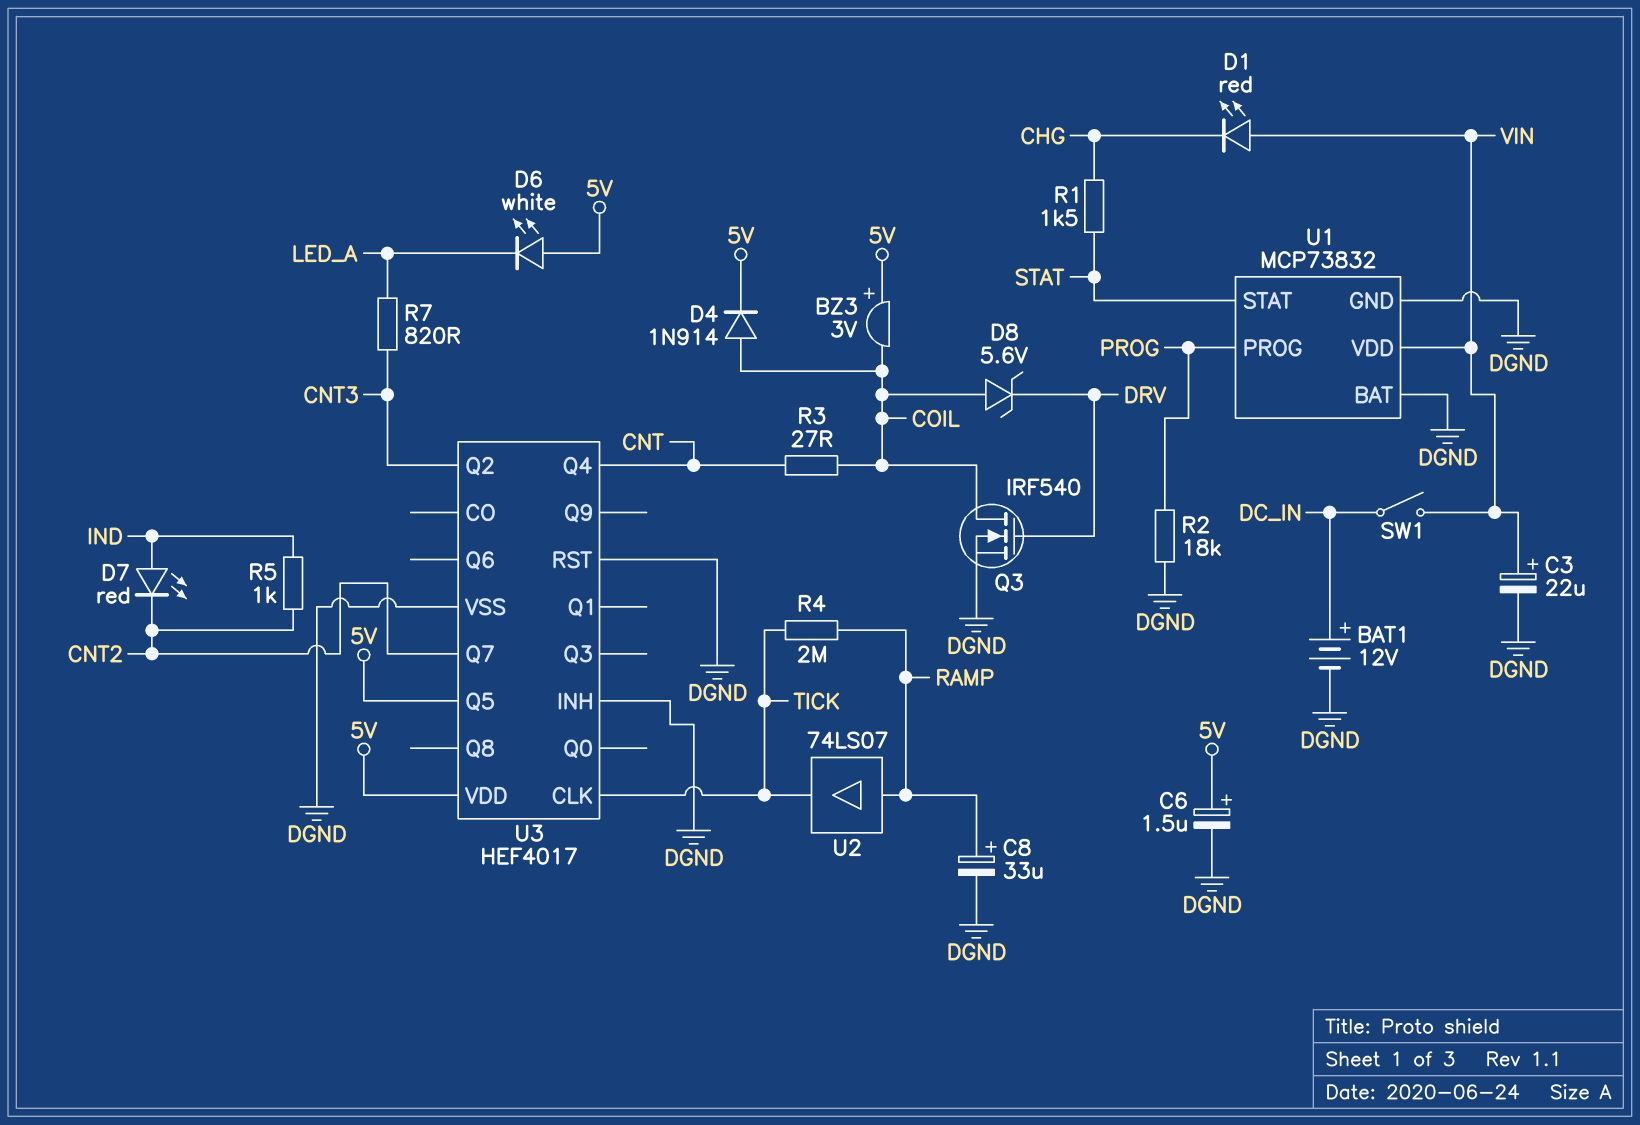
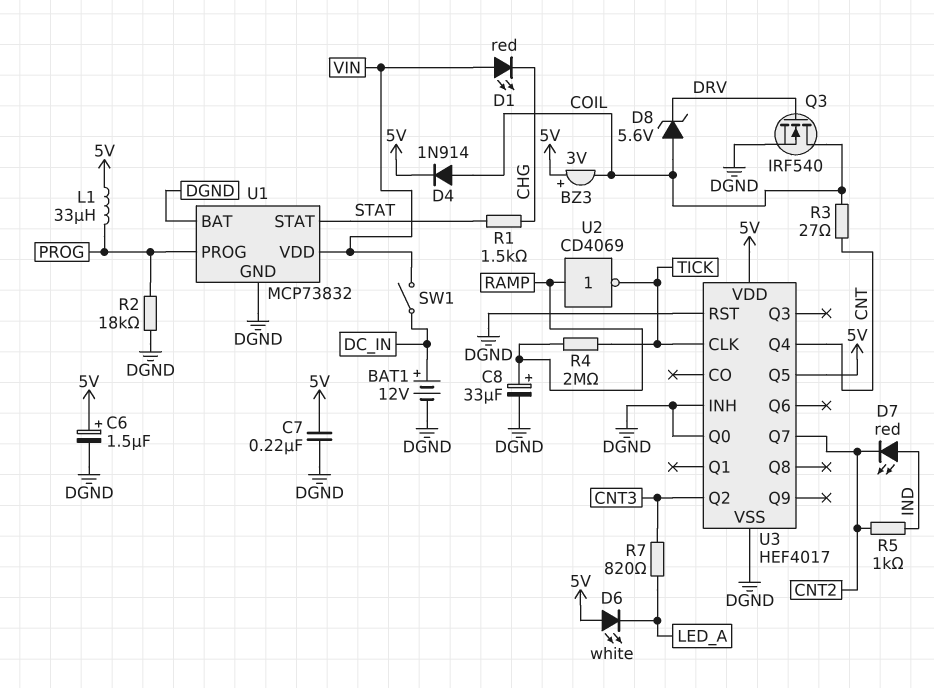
C3: 22uF (plus VIN, minus DGND) -> none
C7: none -> 220nF (5V, DGND)
L1: none -> 33uH (5V, PROG)
U2: buffer 74LS07 (in RAMP, out TICK) -> NOT CD4069 (in RAMP, out TICK)
U3 pin Q0: none -> DGND

